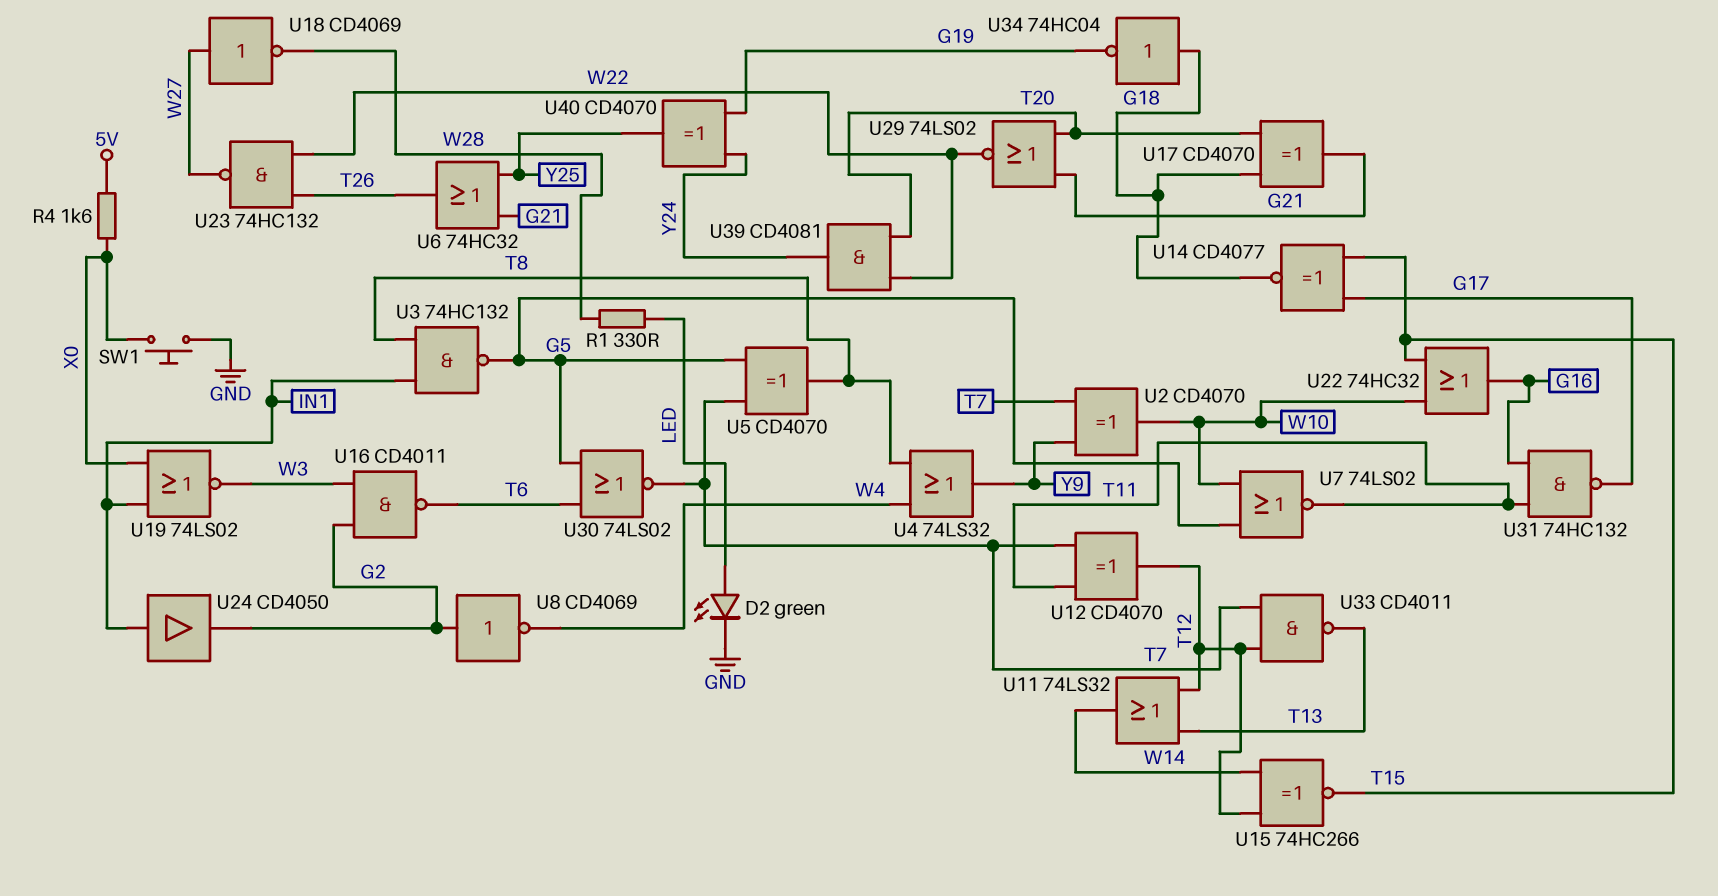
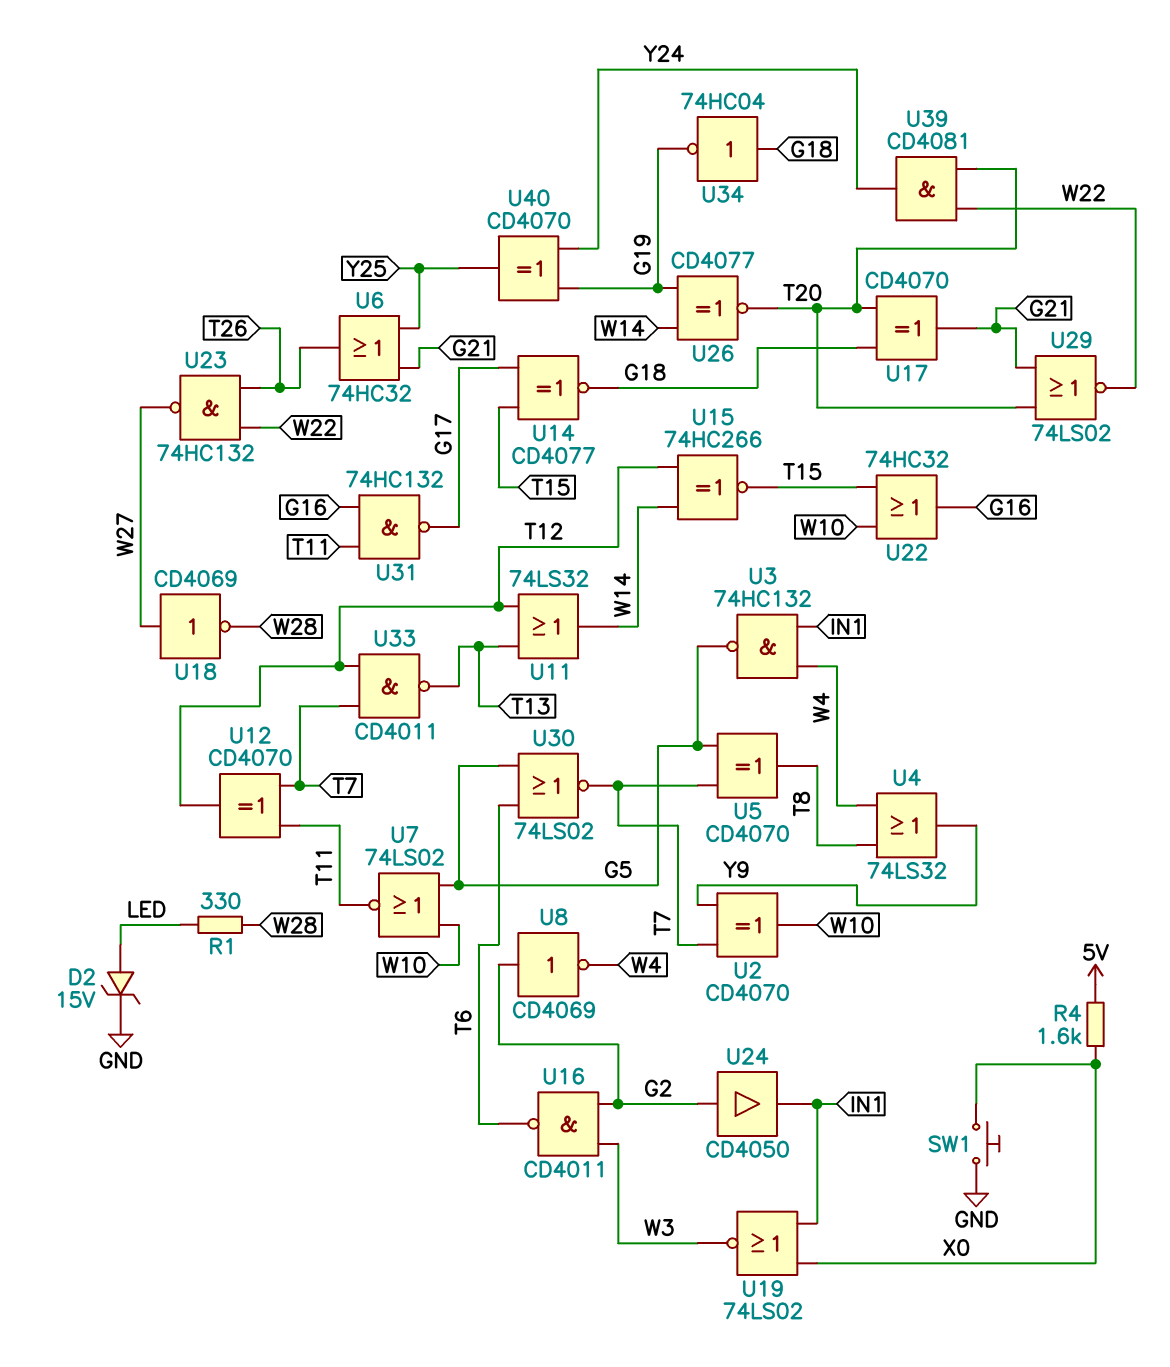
D2: LED green (A LED, K GND) -> zener 15V (A LED, K GND)
U3: NAND 74HC132 (in IN1, in T8, out G5) -> NAND 74HC132 (in IN1, in W4, out G5)
U24: buffer CD4050 (in IN1, out G2) -> buffer CD4050 (in G2, out IN1)
U26: none -> XNOR CD4077 (in G19, in W14, out T20)

